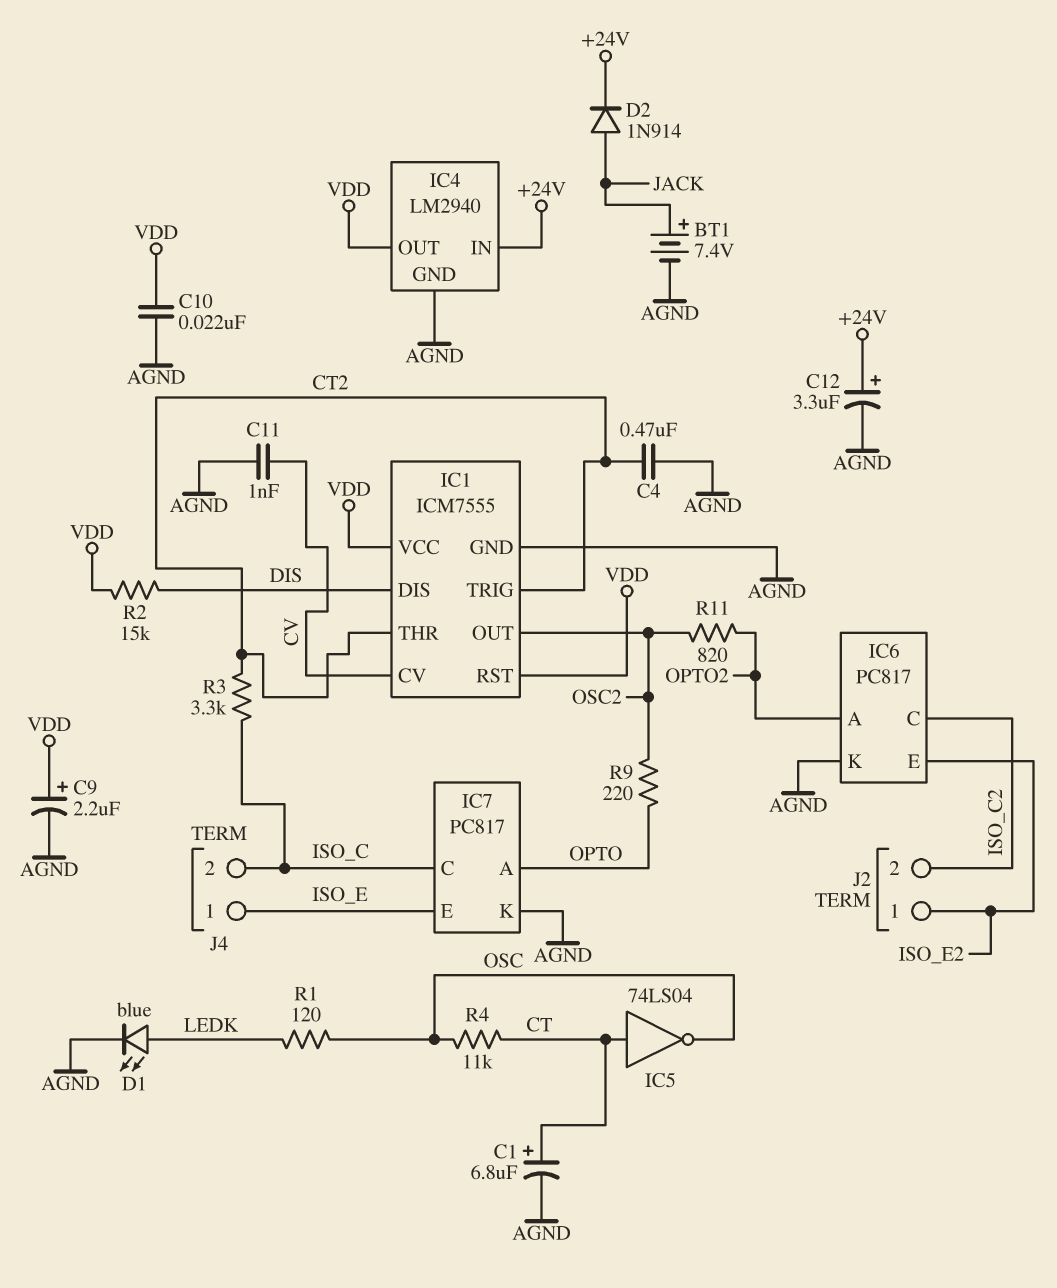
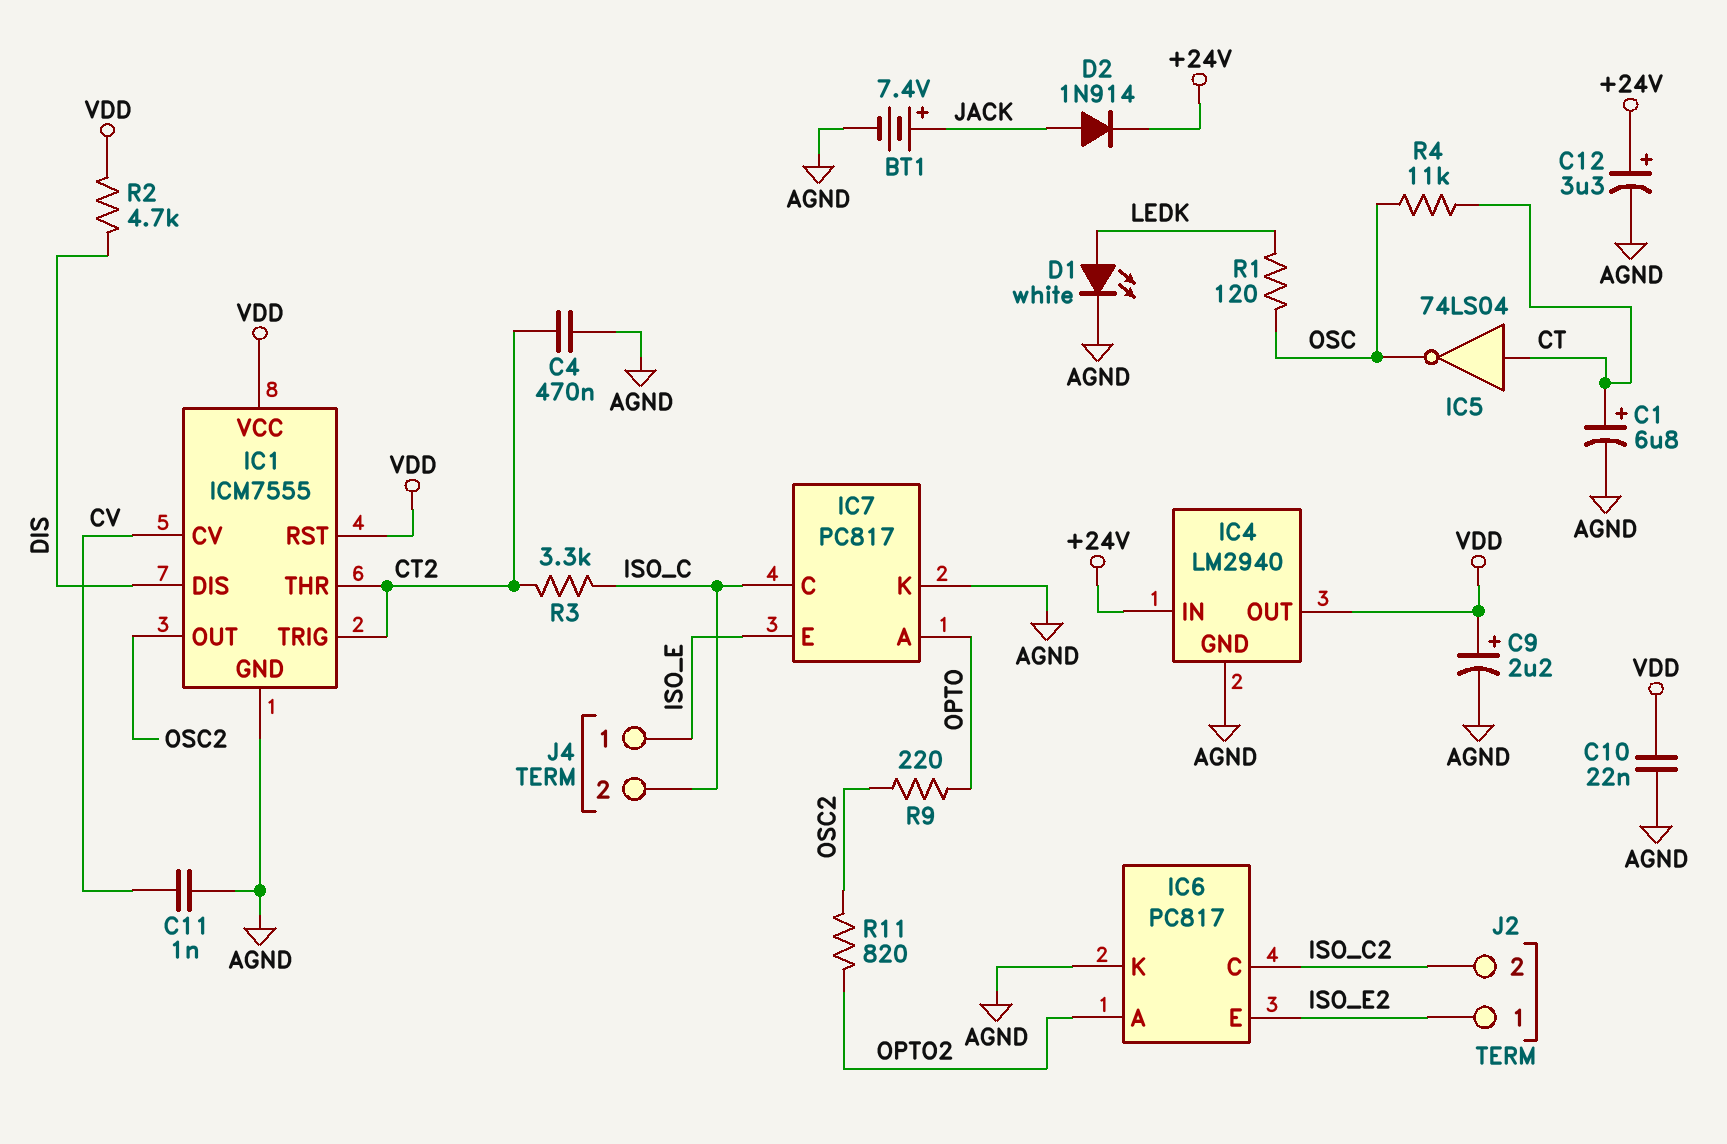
D1: LED blue (A LEDK, K AGND) -> LED white (A LEDK, K AGND)
R2: 15k (DIS, VDD) -> 4.7k (DIS, VDD)

